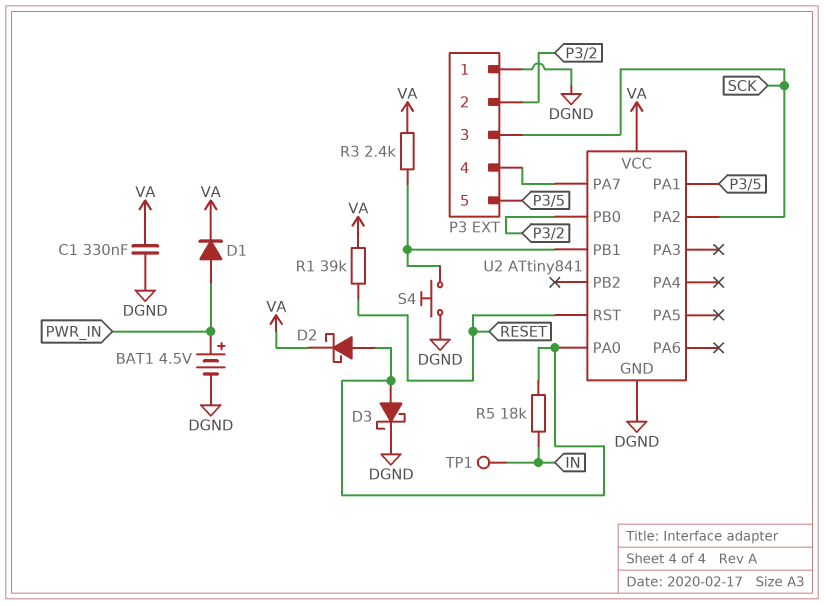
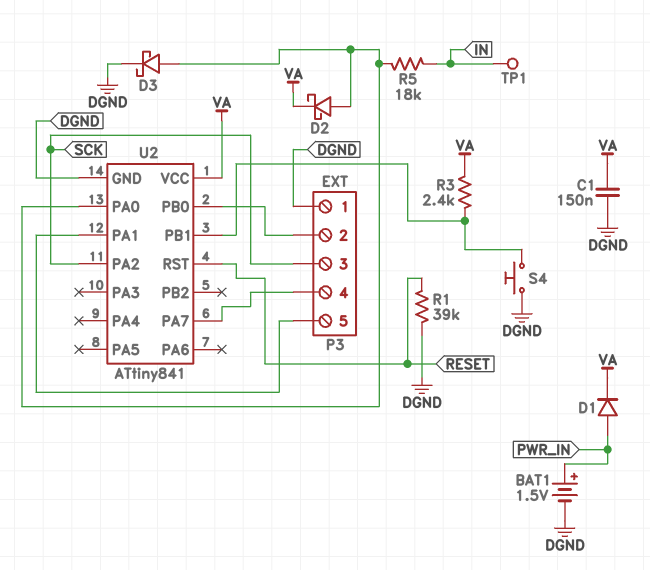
BAT1: 4.5V (plus PWR_IN, minus DGND) -> 1.5V (plus PWR_IN, minus DGND)
C1: 330nF (DGND, VA) -> 150nF (DGND, VA)
R1: 39k (RESET, VA) -> 39k (DGND, RESET)

